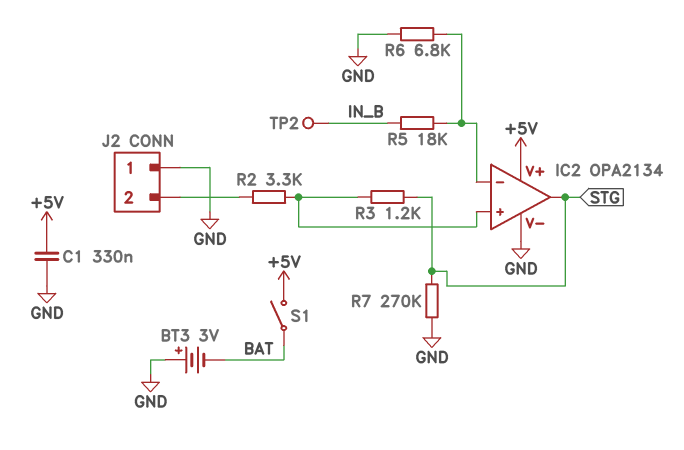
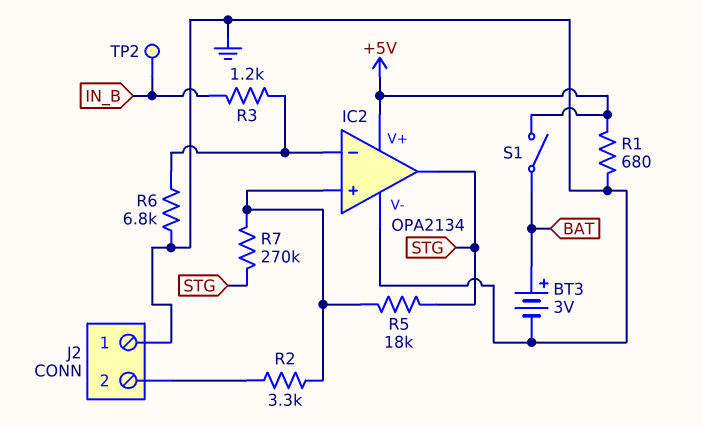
BT3: 3V (plus GND, minus BAT) -> 3V (plus BAT, minus GND)
C1: 330nF (+5V, GND) -> none
R1: none -> 680 (+5V, GND)
R3: 1.2k (IC2/in+, STG) -> 1.2k (IC2/in-, IN_B)
R5: 18k (IC2/in-, IN_B) -> 18k (IC2/in+, STG)
R7: 270k (GND, STG) -> 270k (IC2/in+, STG)

